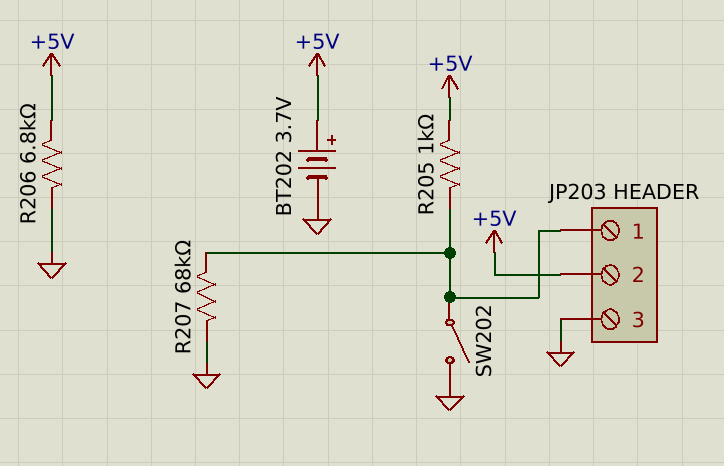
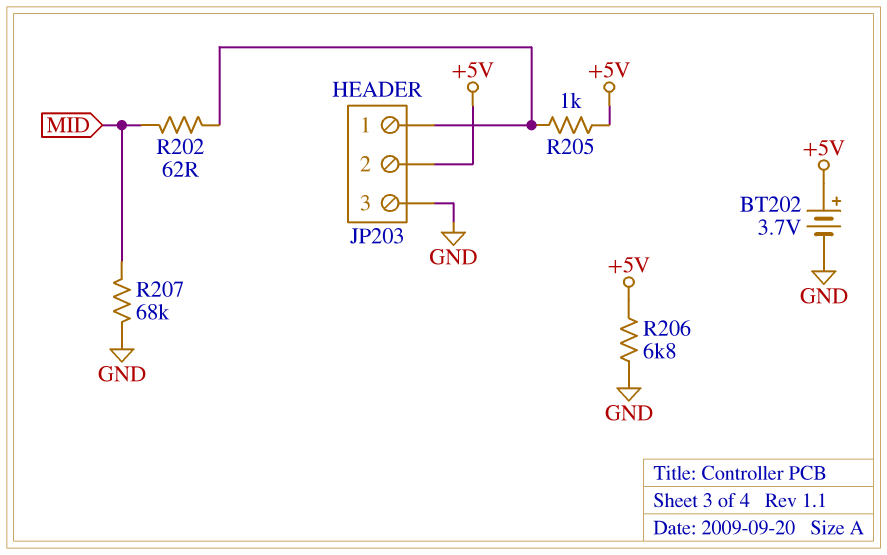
R202: none -> 62 (JP203/1, MID)
R207: 68k (GND, JP203/1) -> 68k (GND, MID)
SW202: switch (GND, JP203/1) -> none

